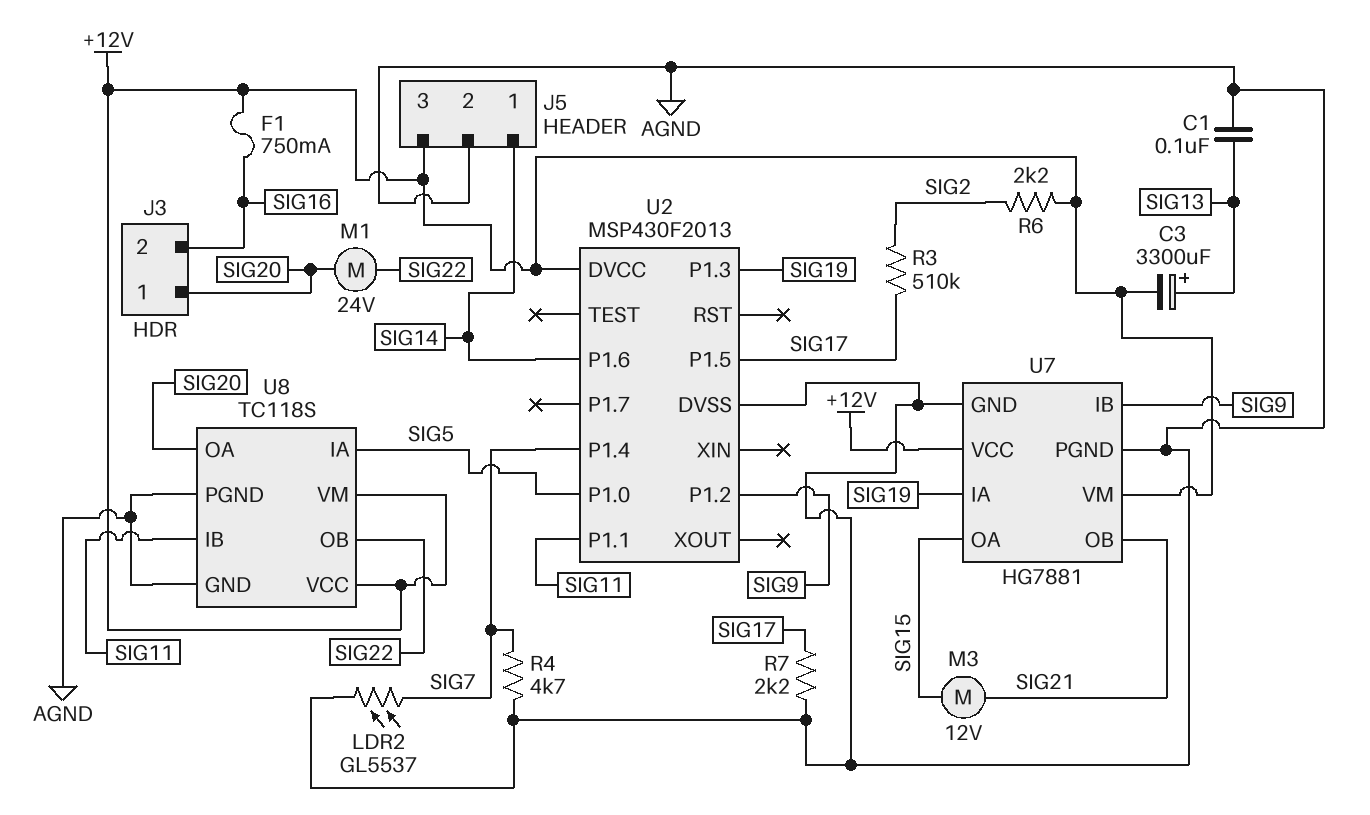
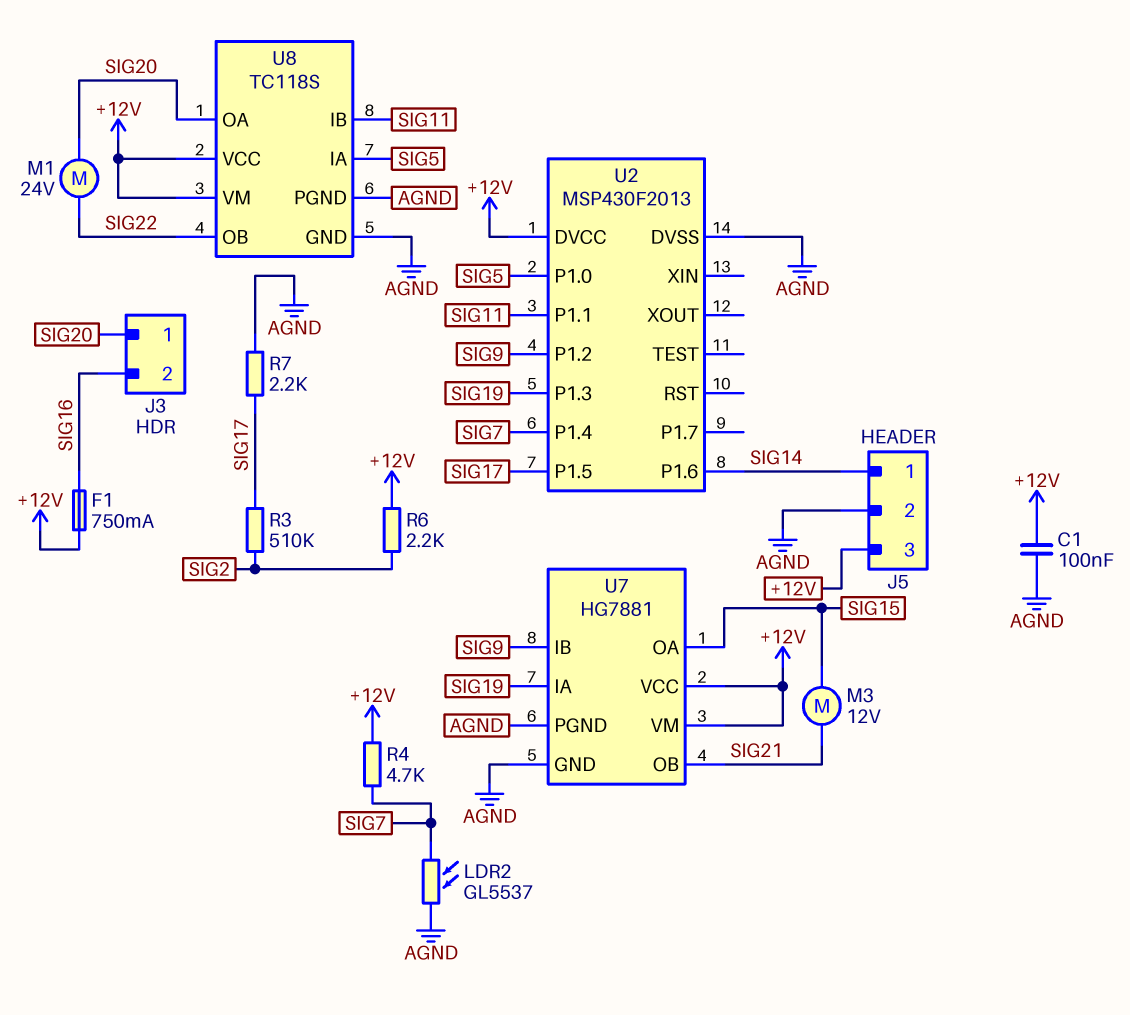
C1: 100nF (AGND, SIG13) -> 100nF (+12V, AGND)
C3: 3300uF (plus SIG13, minus +12V) -> none
R4: 4.7k (AGND, SIG7) -> 4.7k (+12V, SIG7)

